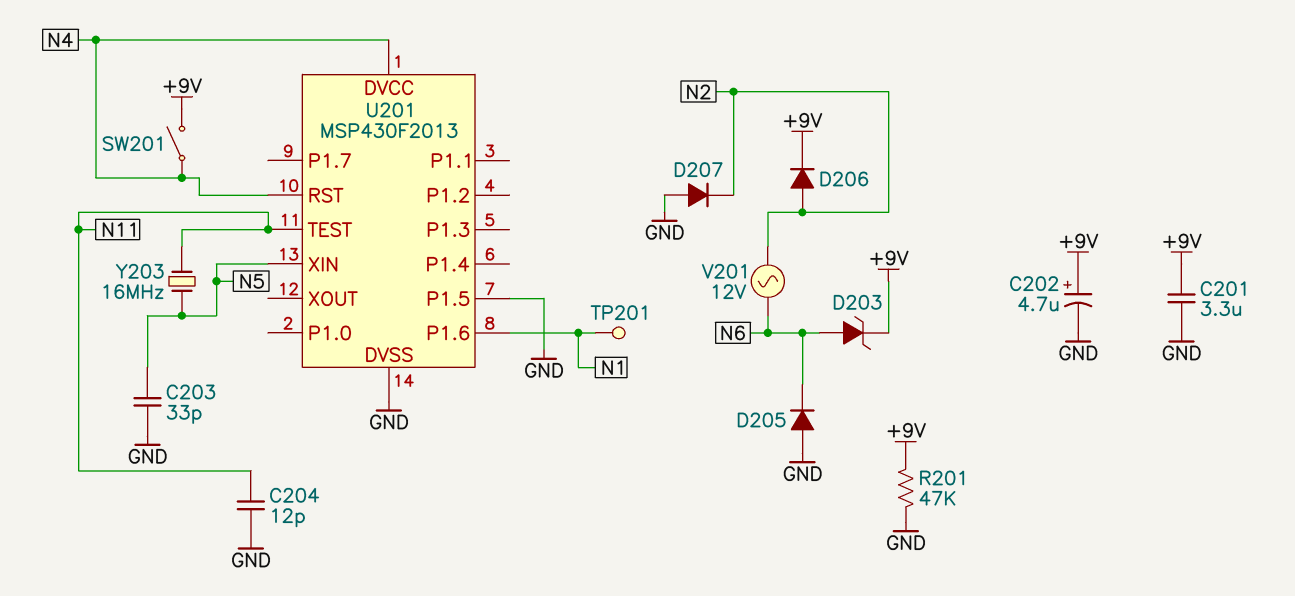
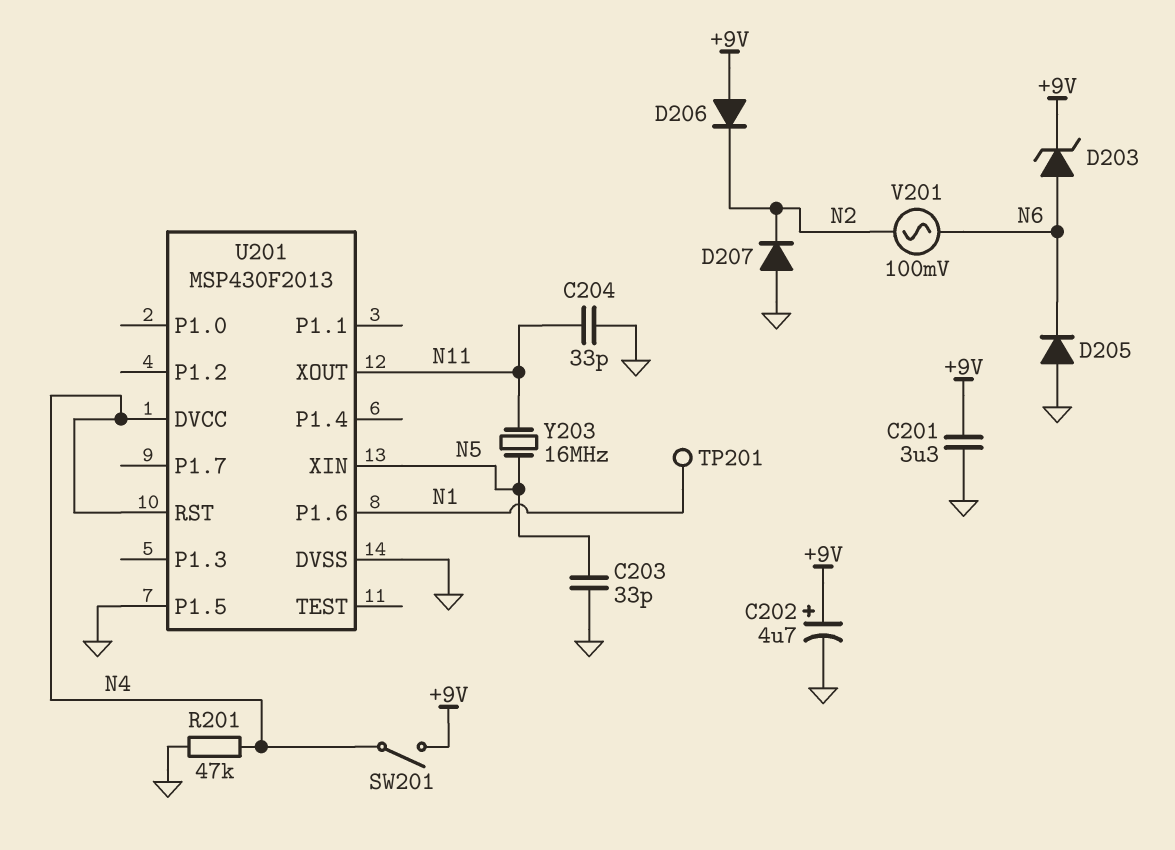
C204: 12pF (GND, N11) -> 33pF (GND, N11)
D206: diode (A N2, K +9V) -> diode (A +9V, K N2)
R201: 47k (+9V, GND) -> 47k (GND, N4)
U201 pin TEST: N11 -> none
U201 pin XOUT: none -> N11
V201: AC 12V (N2, N6) -> AC 100mV (N2, N6)

